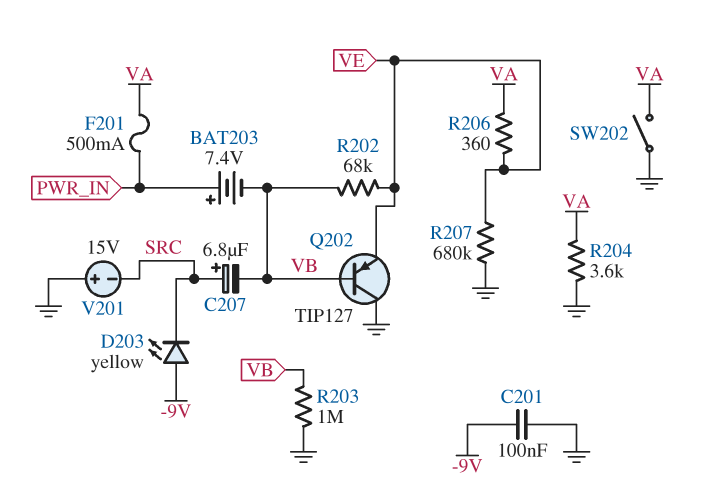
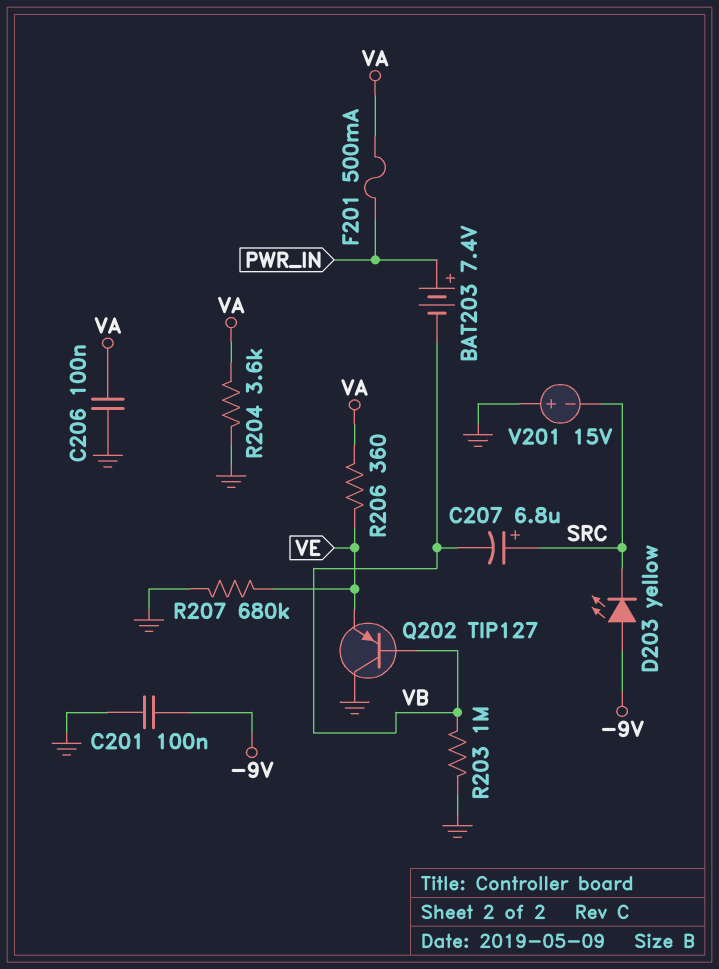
C206: none -> 100nF (GND, VA)
R202: 68k (VB, VE) -> none
SW202: switch (GND, VA) -> none

